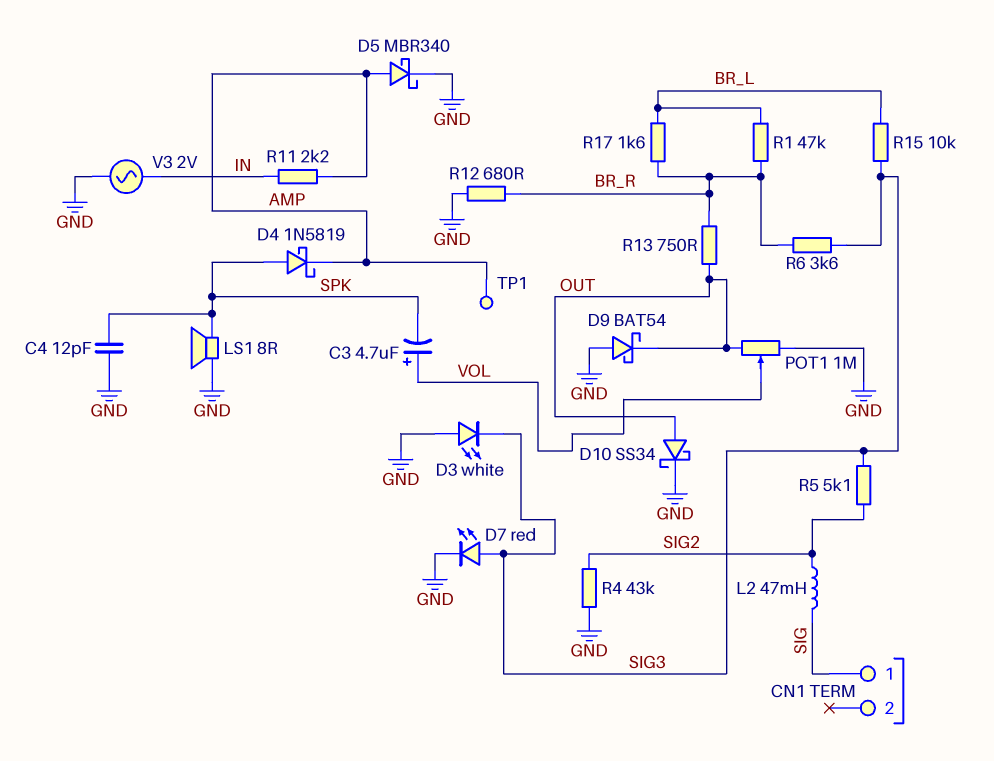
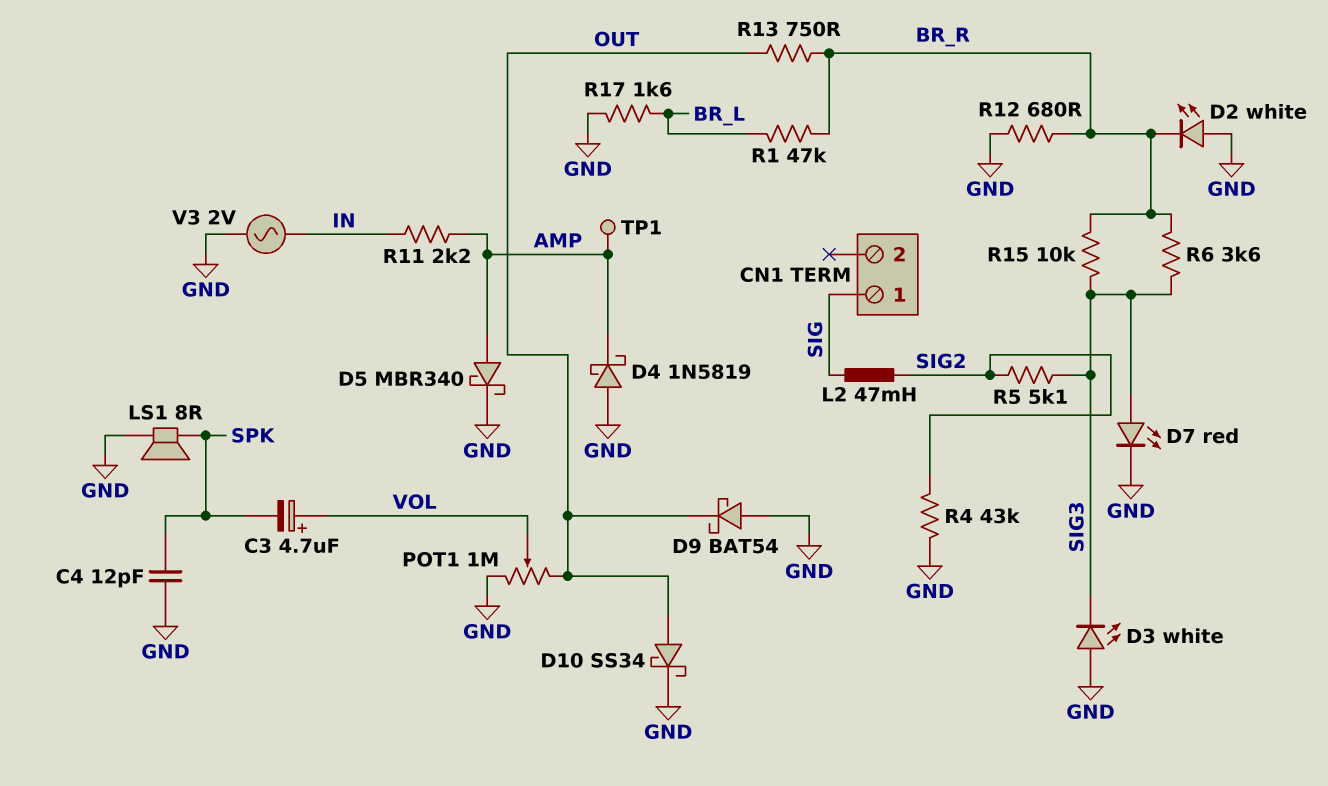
D2: none -> LED white (A GND, K BR_R)
D4: schottky 1N5819 (A SPK, K AMP) -> schottky 1N5819 (A GND, K AMP)
R15: 10k (BR_L, SIG3) -> 10k (BR_R, SIG3)
R17: 1.6k (BR_L, BR_R) -> 1.6k (BR_L, GND)

